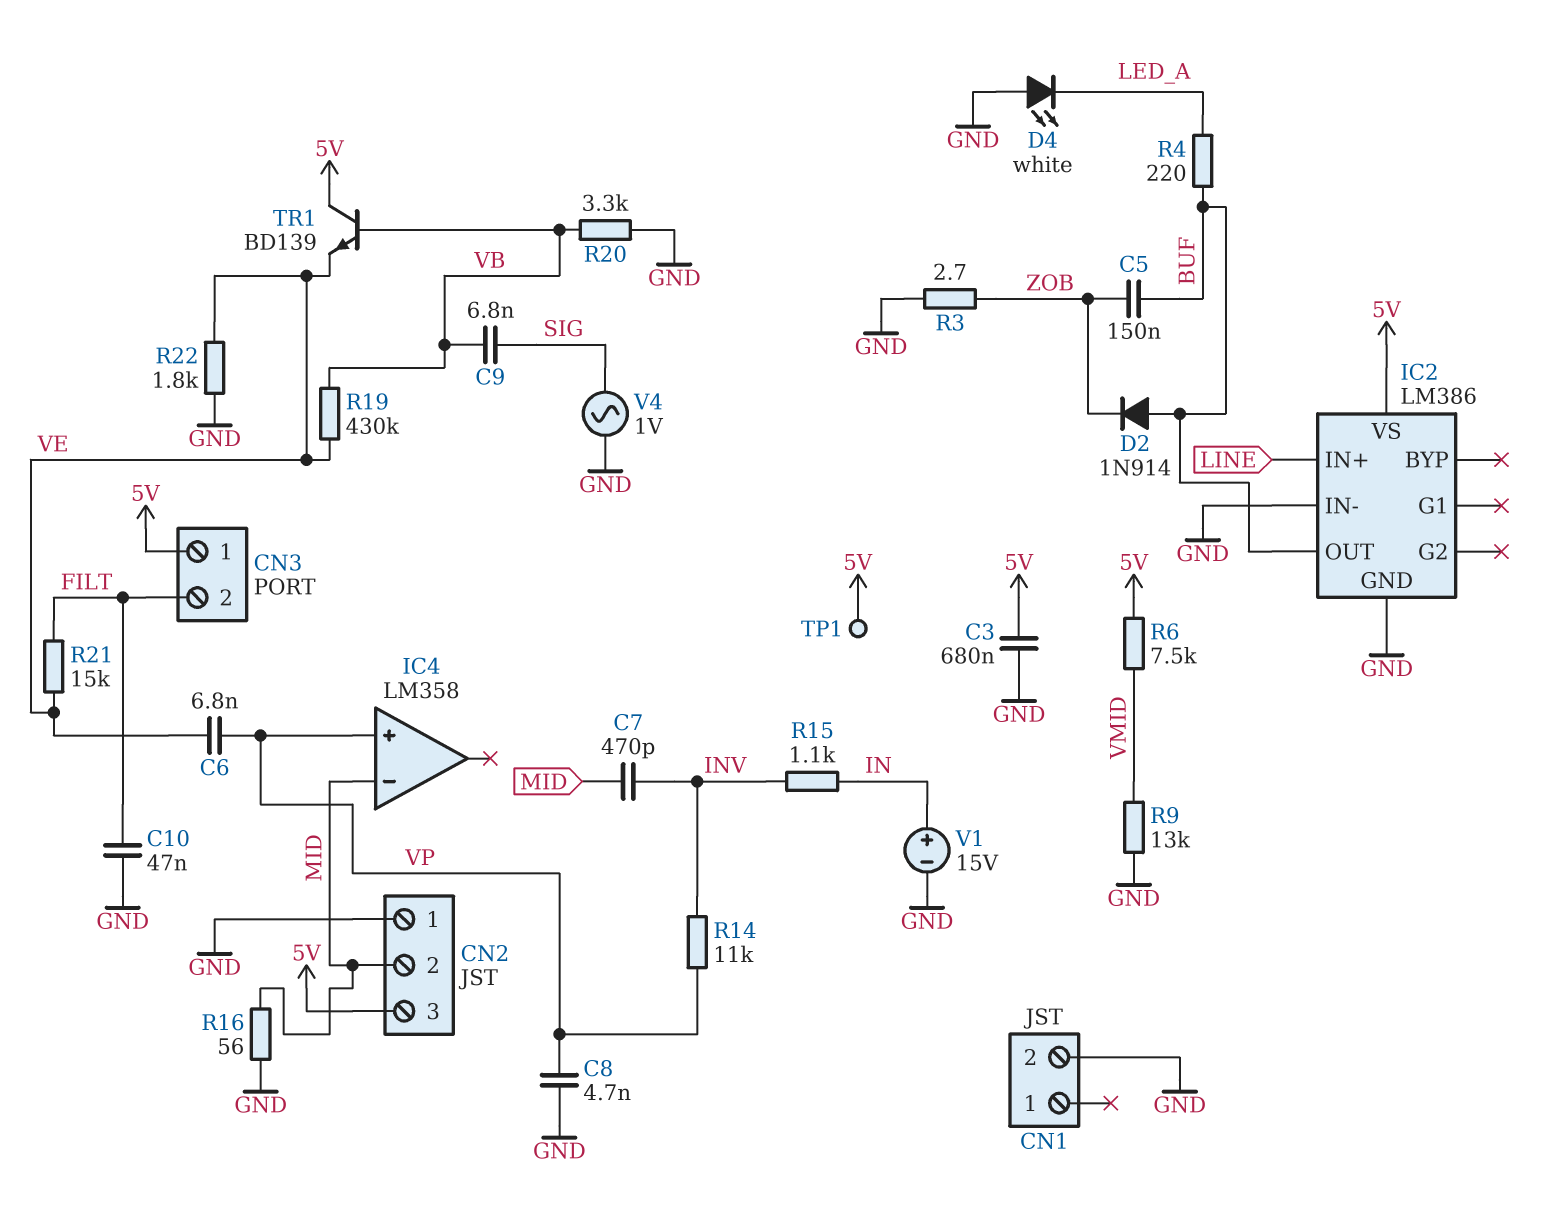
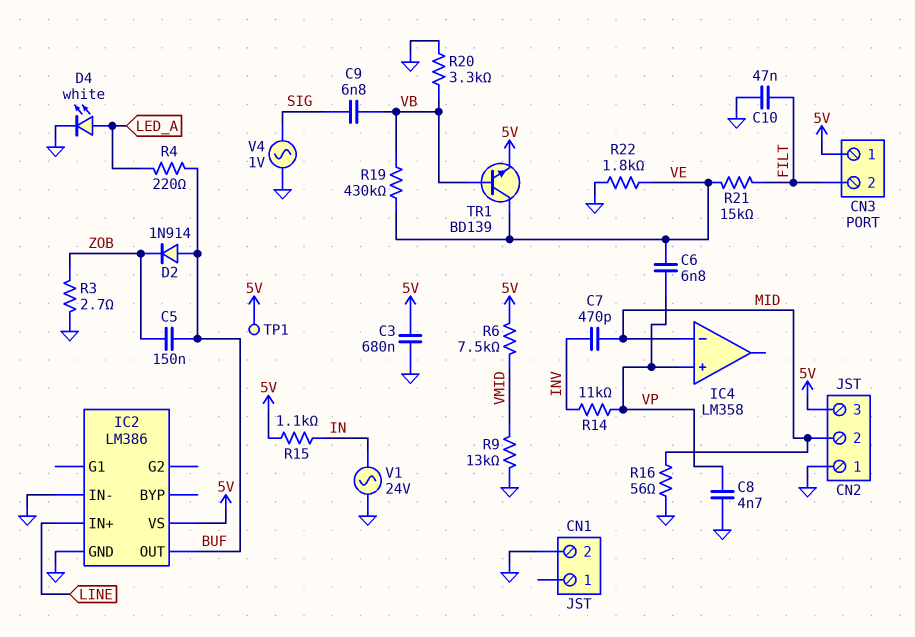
D4: LED white (A GND, K LED_A) -> LED white (A LED_A, K GND)
R15: 1.1k (IN, INV) -> 1.1k (5V, IN)
TR1: NPN BD139 (B VB, C 5V, E VE) -> NPN BD139 (B VB, C VE, E 5V)
V1: 15V (plus IN, minus GND) -> AC 24V (GND, IN)

